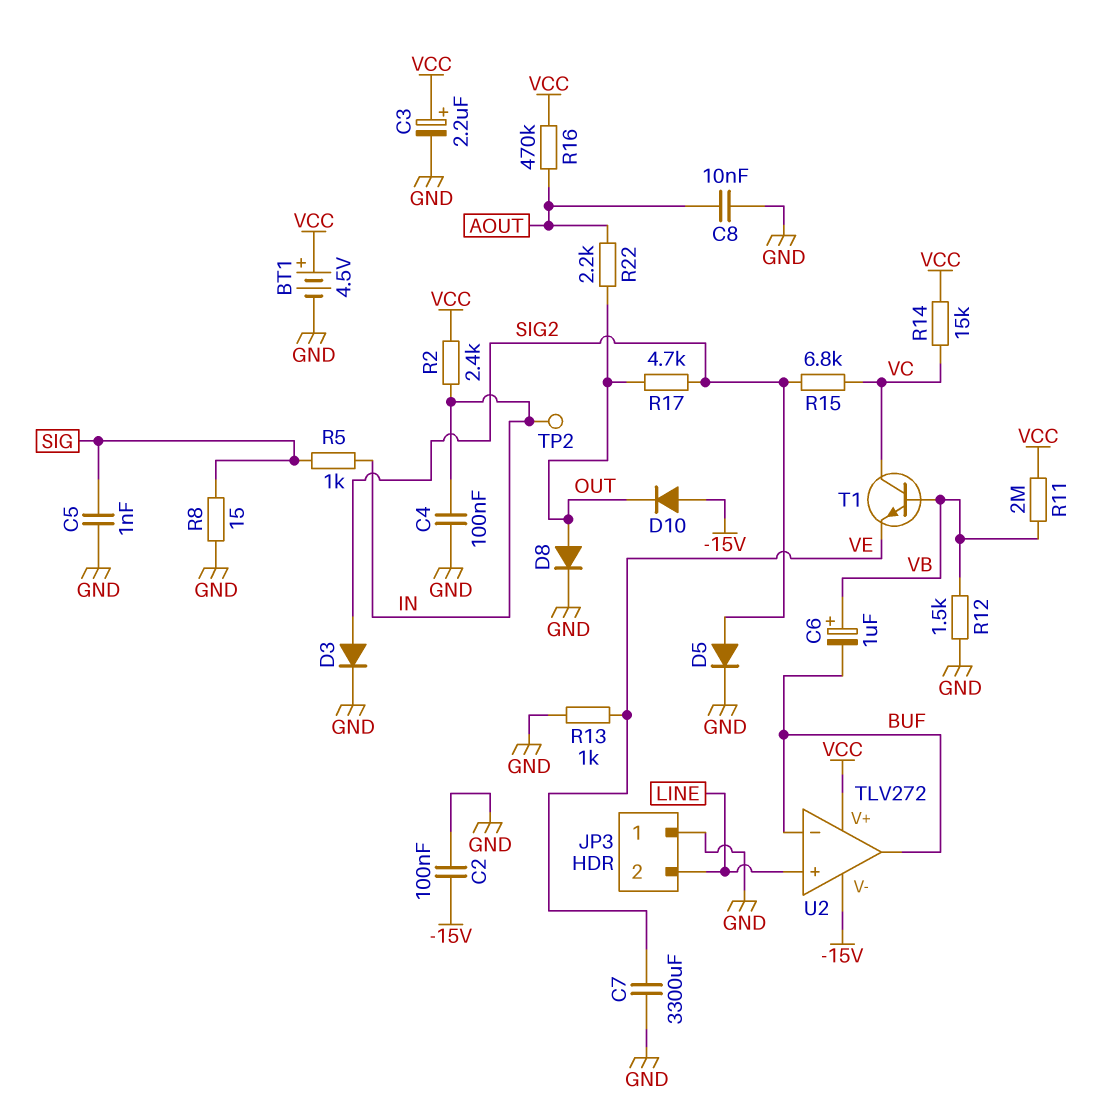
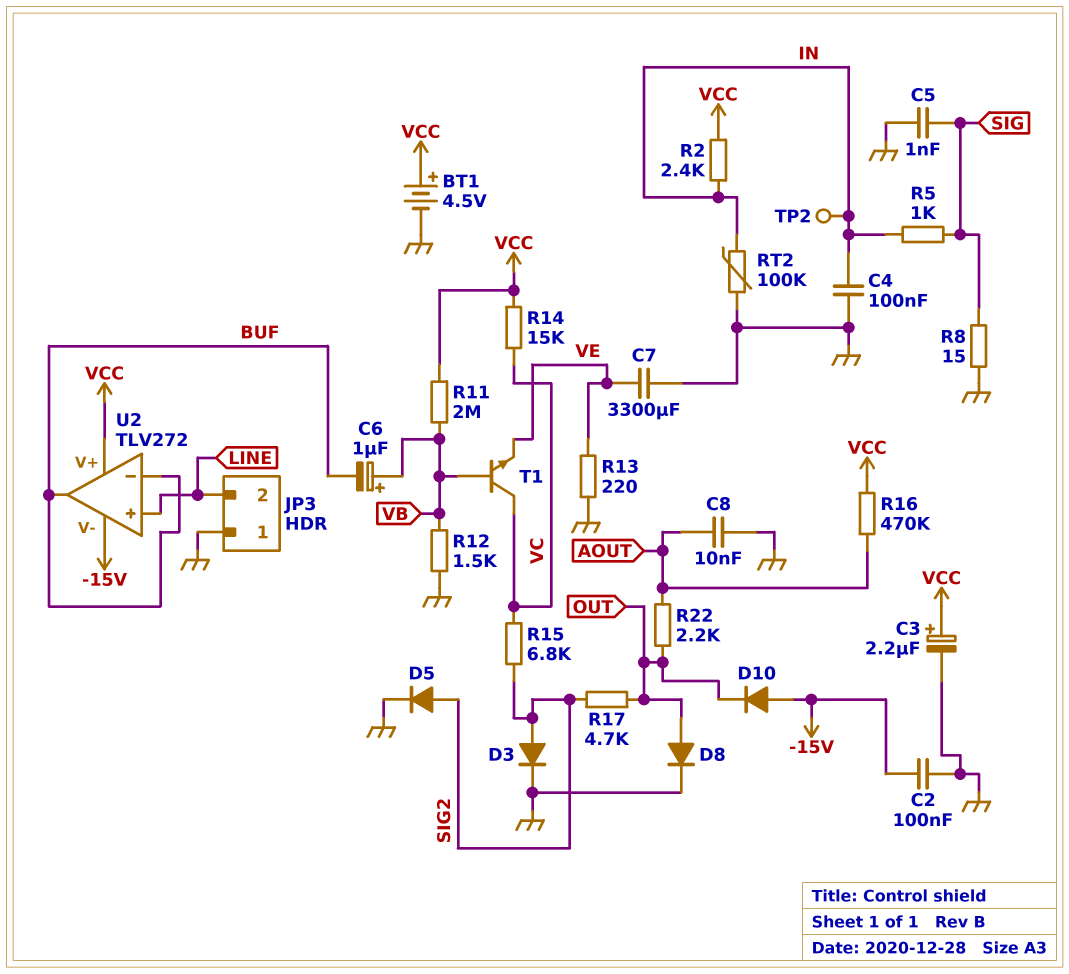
R13: 1k (GND, VE) -> 220 (GND, VE)
RT2: none -> 100k (GND, IN)

